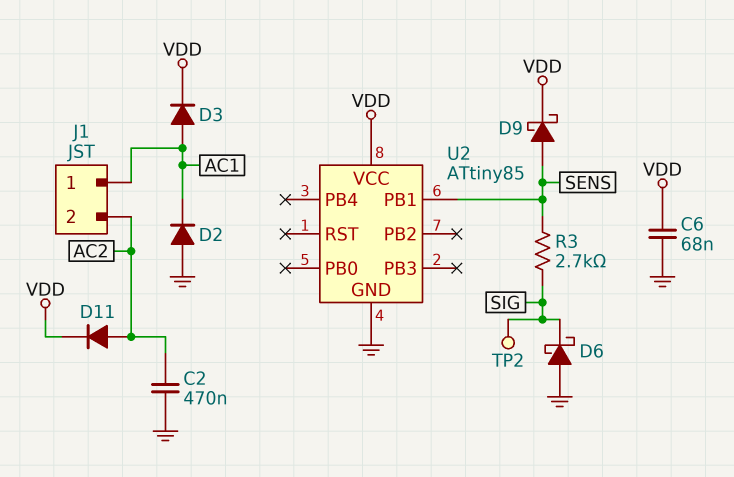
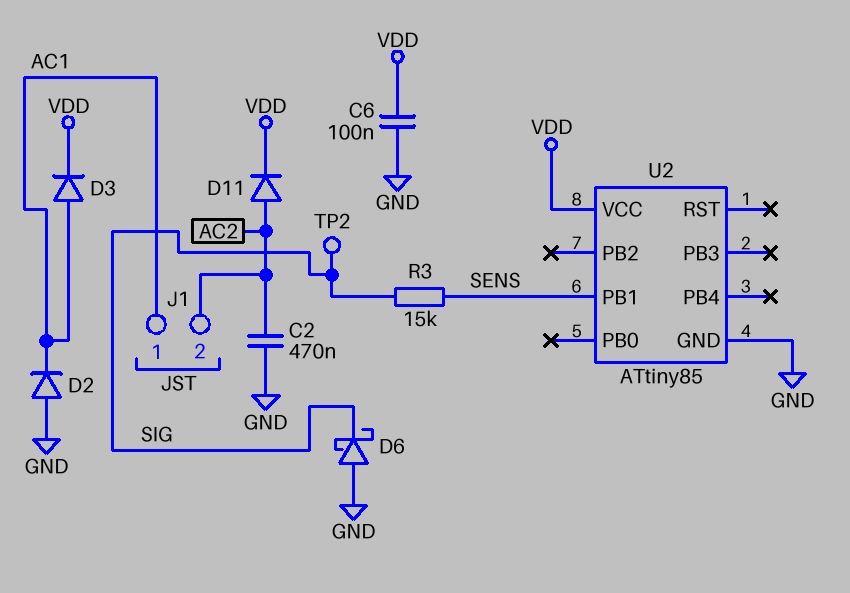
C6: 68nF (GND, VDD) -> 100nF (GND, VDD)
D9: schottky (A SENS, K VDD) -> none
R3: 2.7k (SENS, SIG) -> 15k (SENS, SIG)

